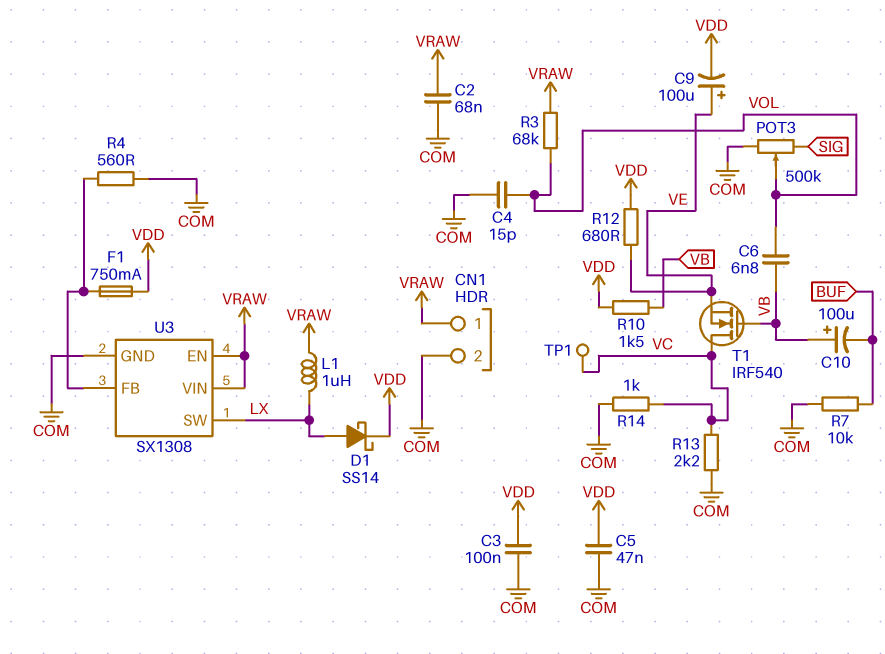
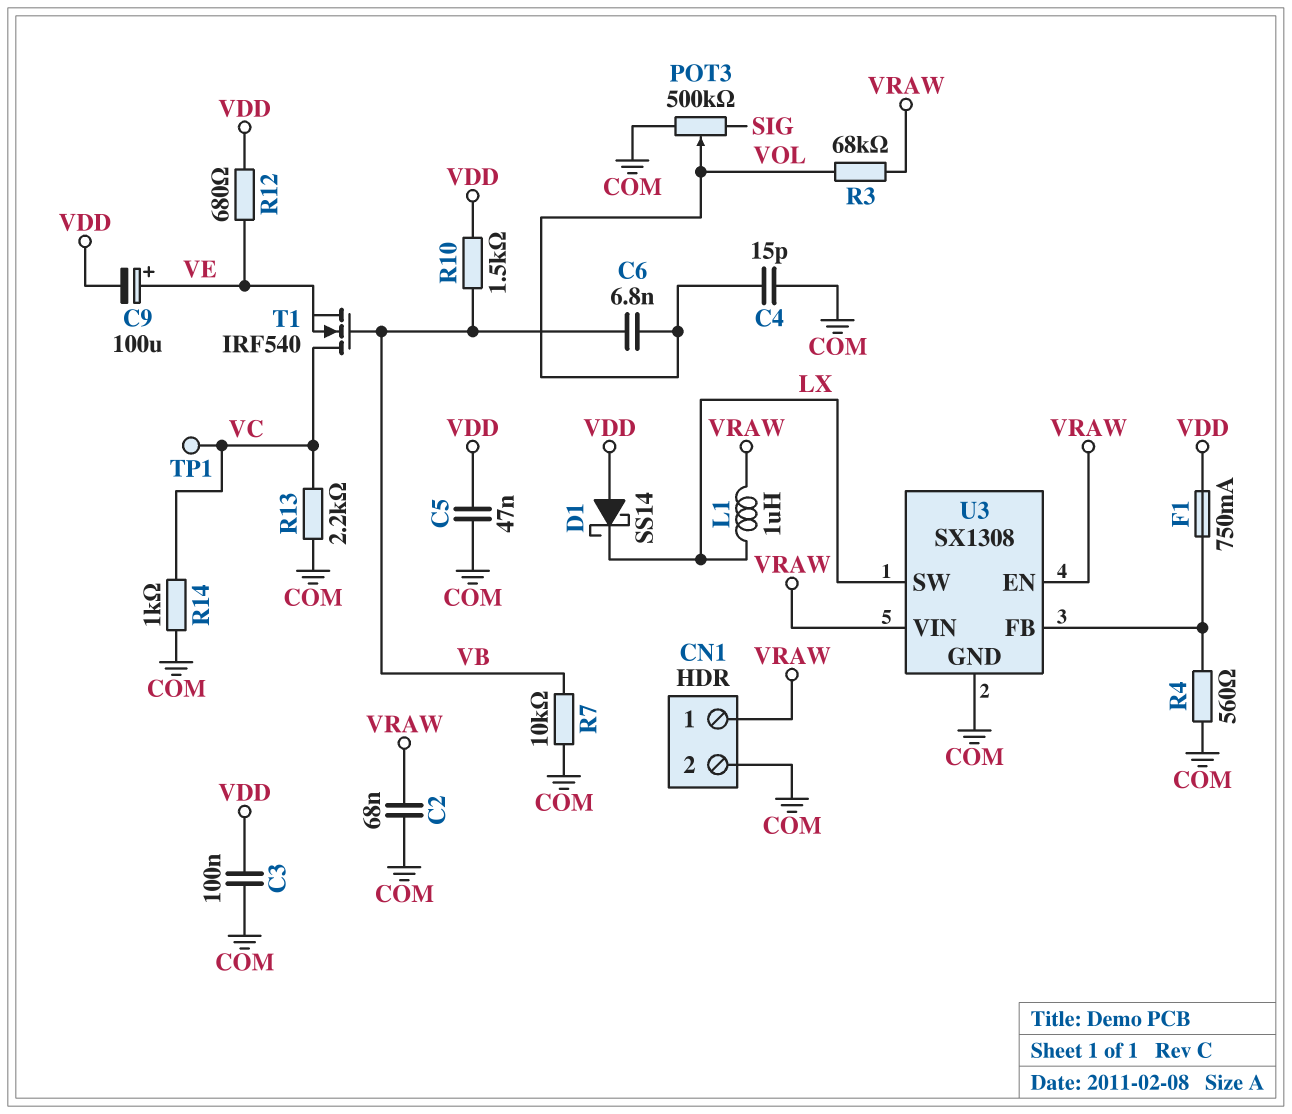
C10: 100uF (plus VB, minus BUF) -> none
D1: schottky SS14 (A LX, K VDD) -> schottky SS14 (A VDD, K LX)
R7: 10k (BUF, COM) -> 10k (COM, VB)

